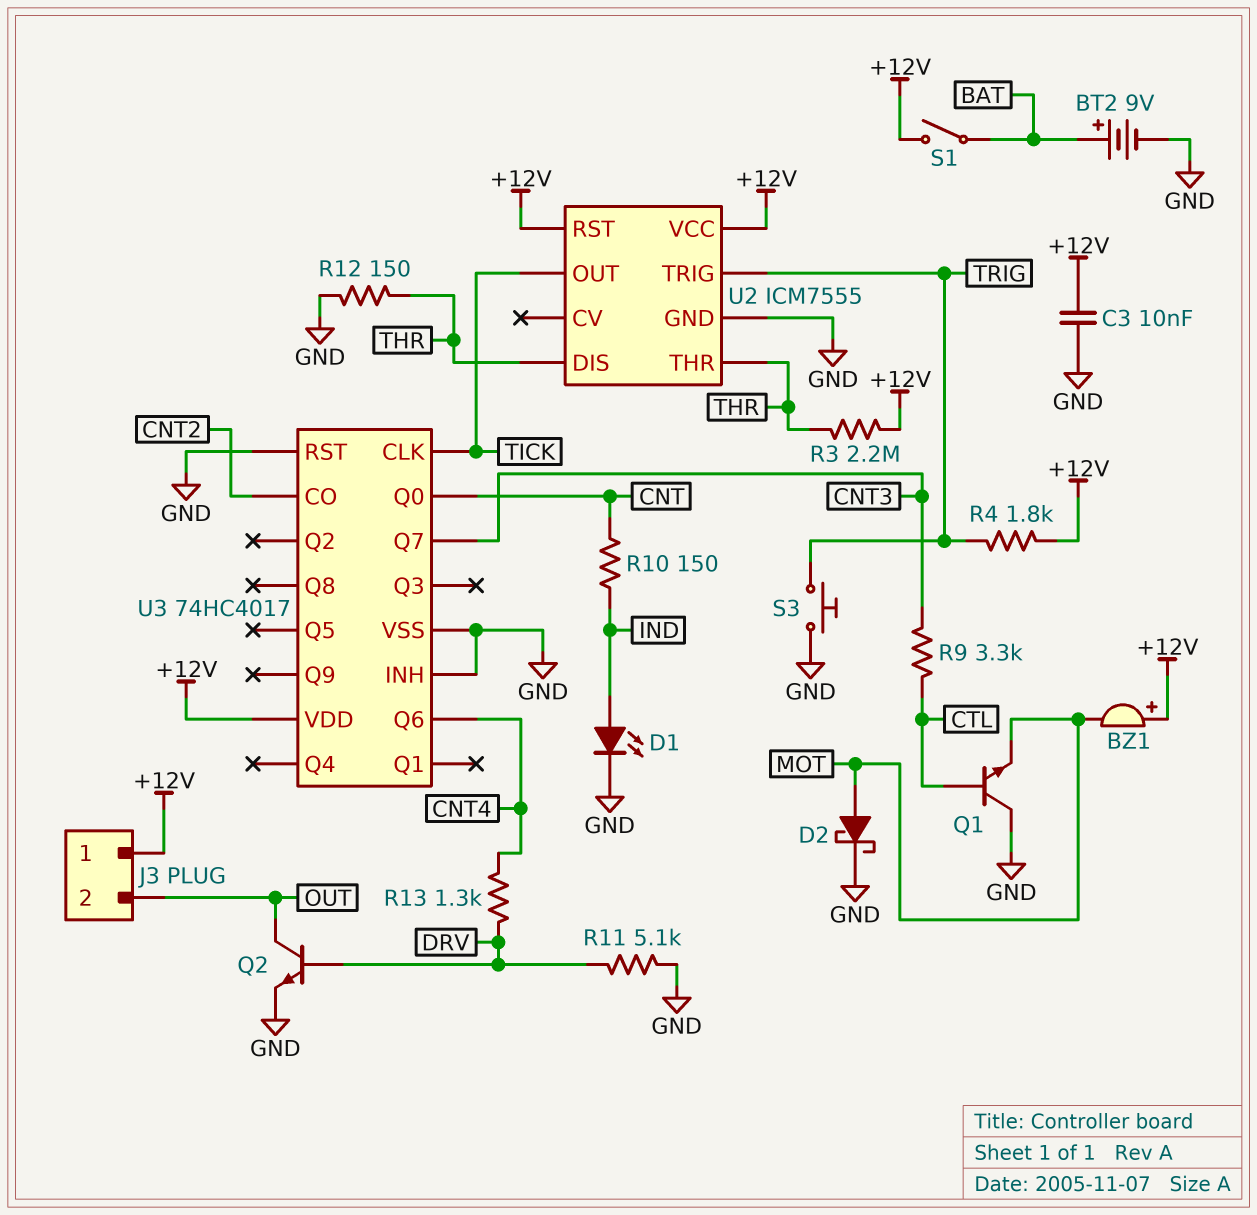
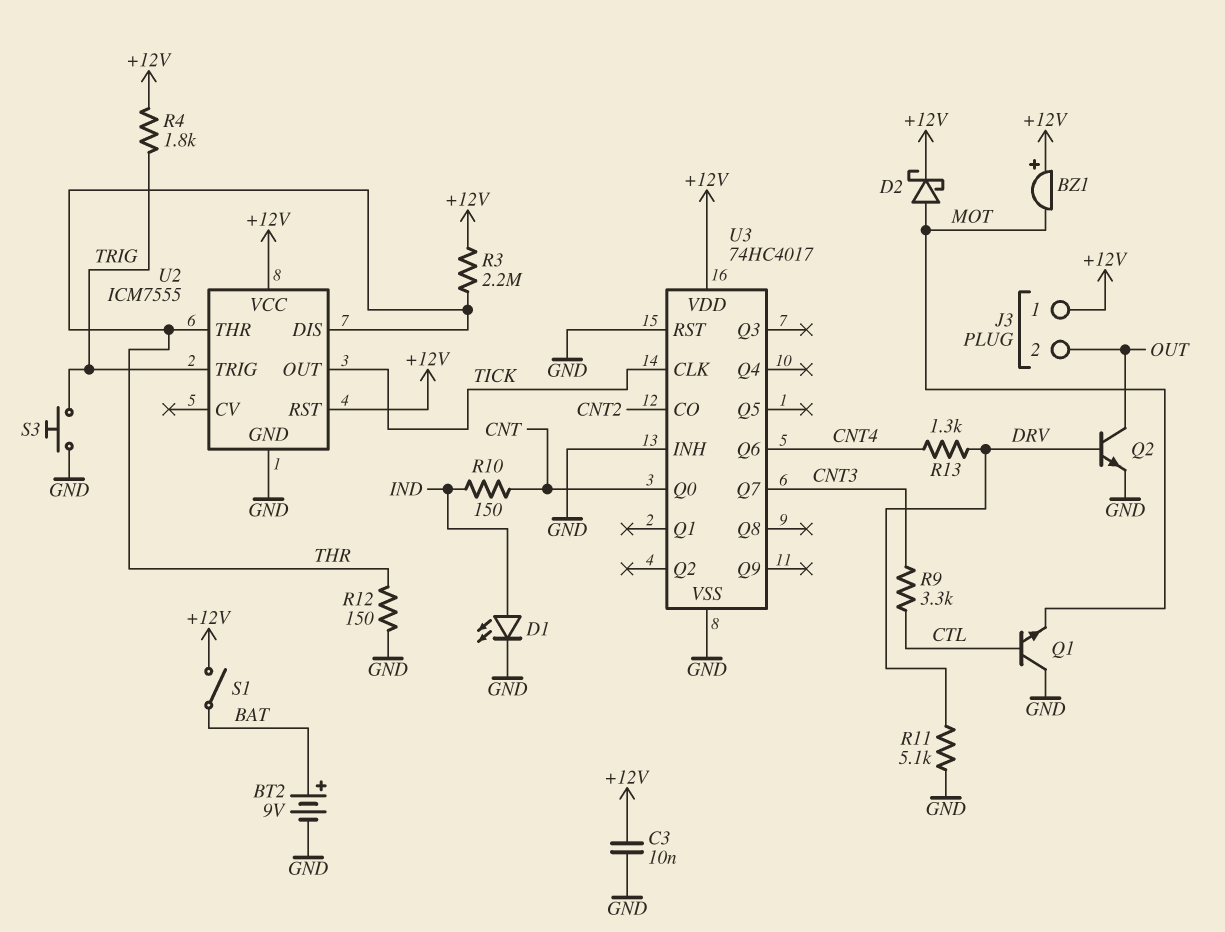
D2: schottky (A MOT, K GND) -> schottky (A MOT, K +12V)

